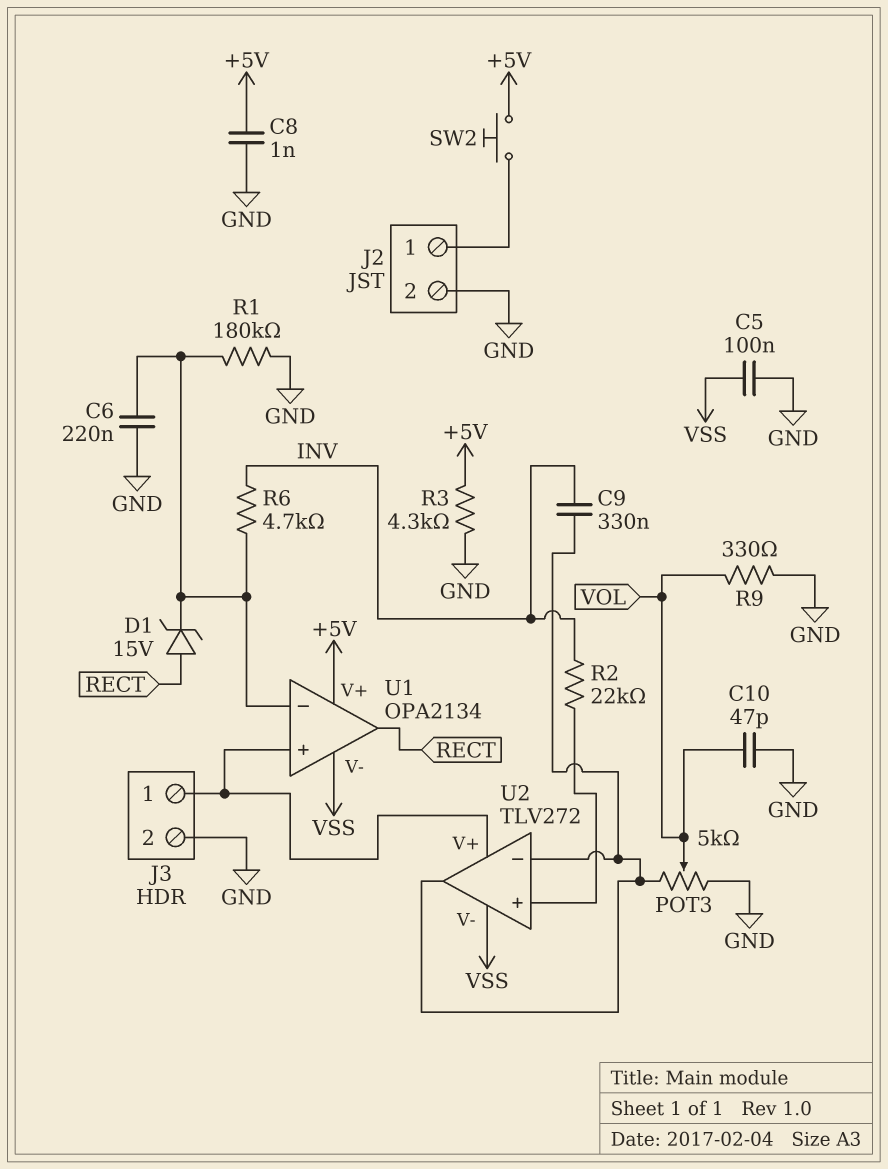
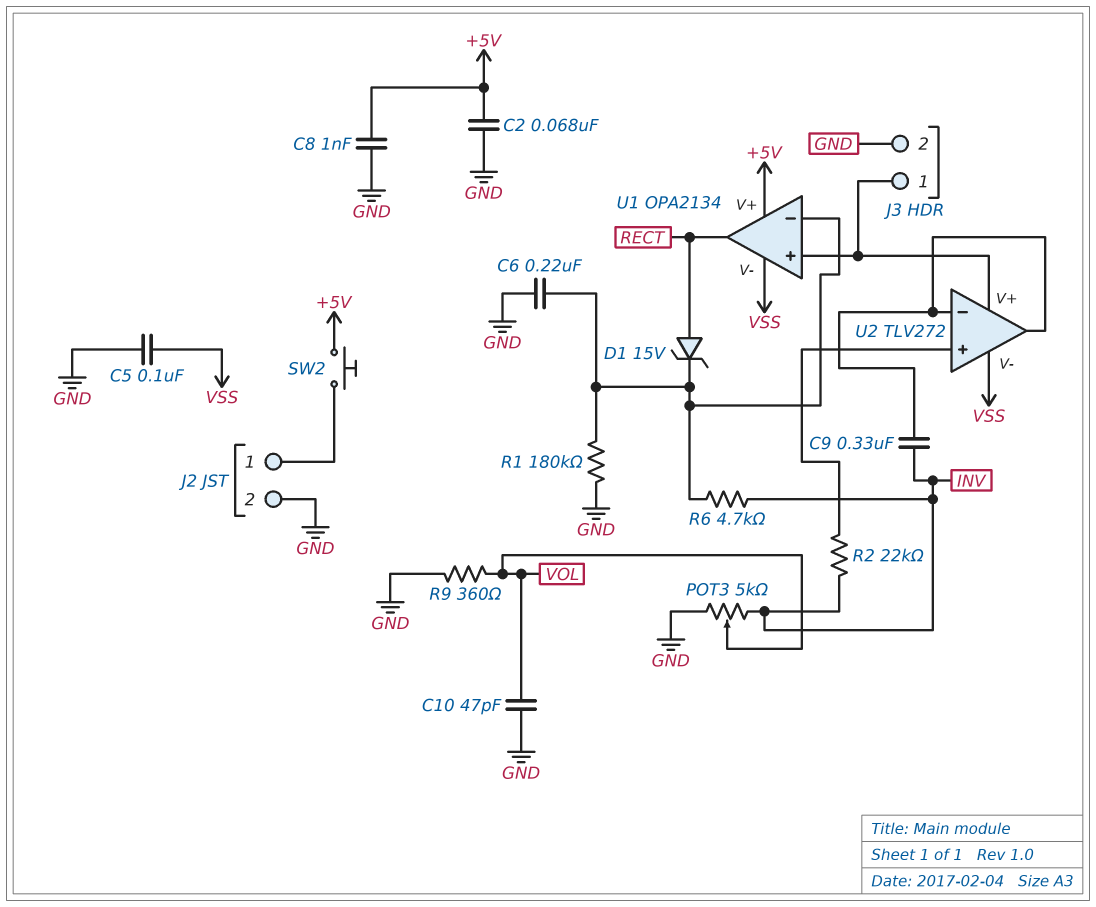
C2: none -> 68nF (+5V, GND)
POT3: 5k (GND, U2/in-, wiper VOL) -> 5k (GND, INV, wiper VOL)
R3: 4.3k (+5V, GND) -> none
R9: 330 (GND, VOL) -> 360 (GND, VOL)

